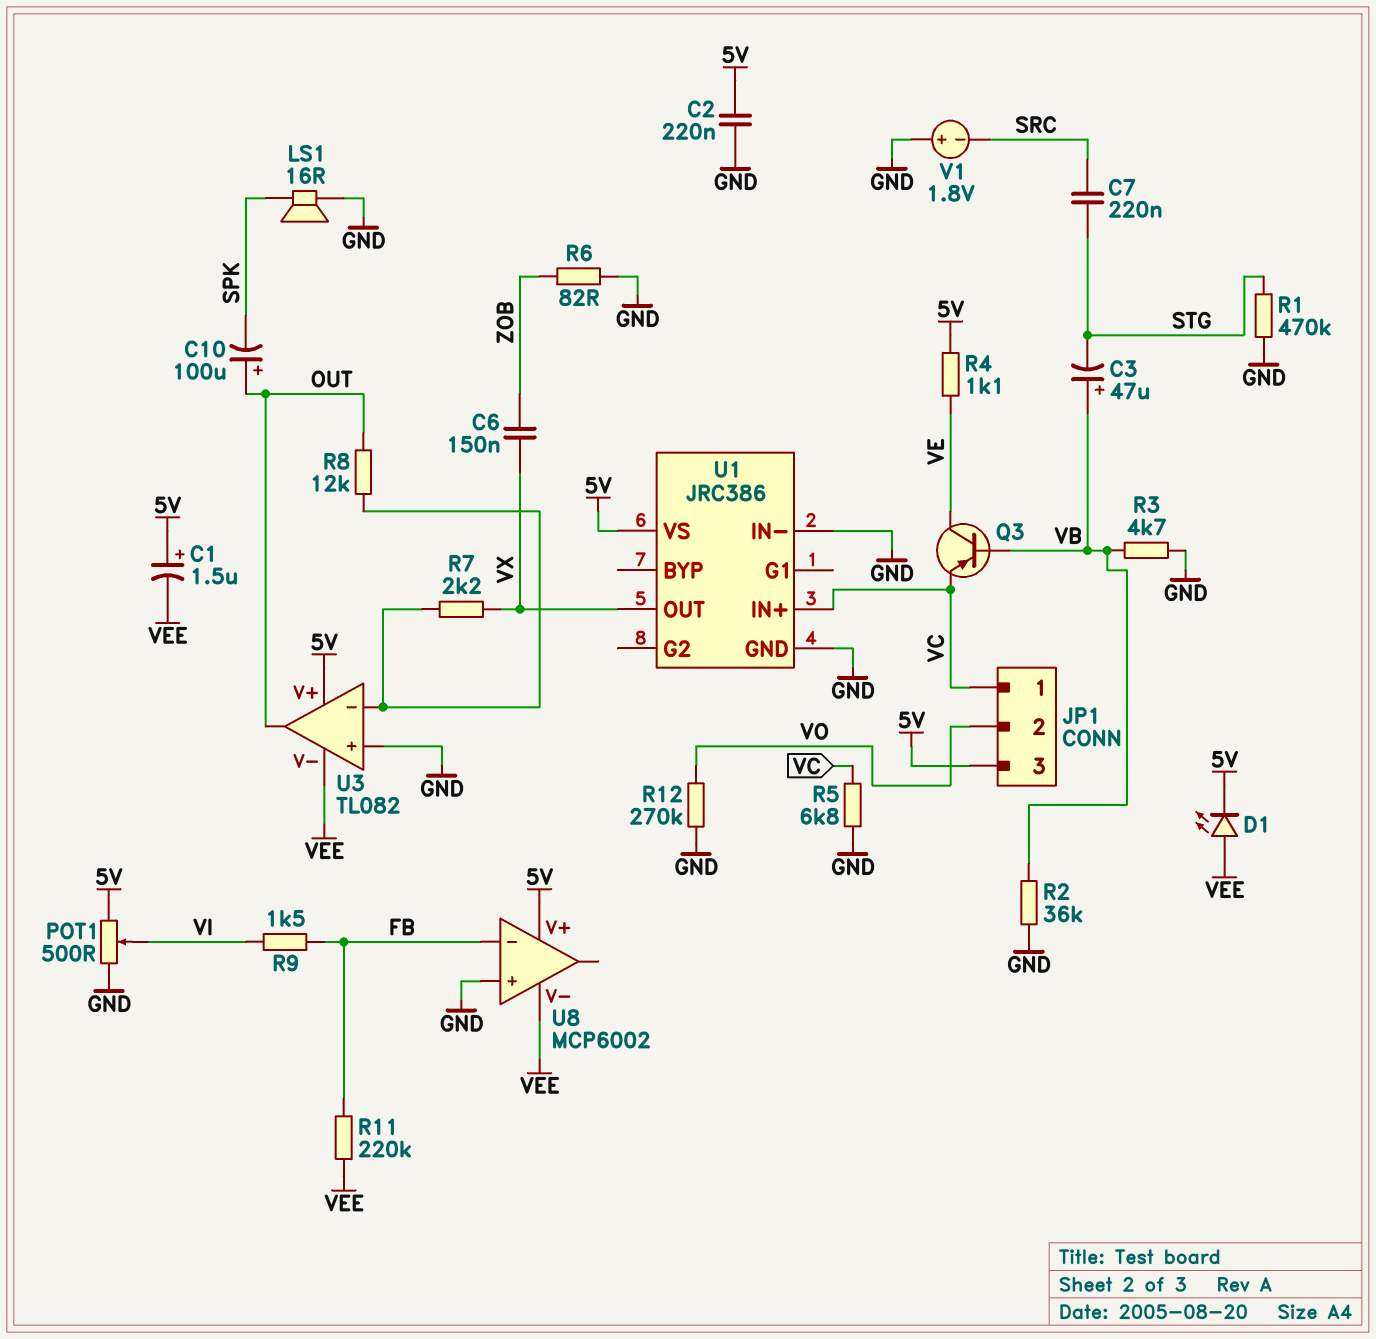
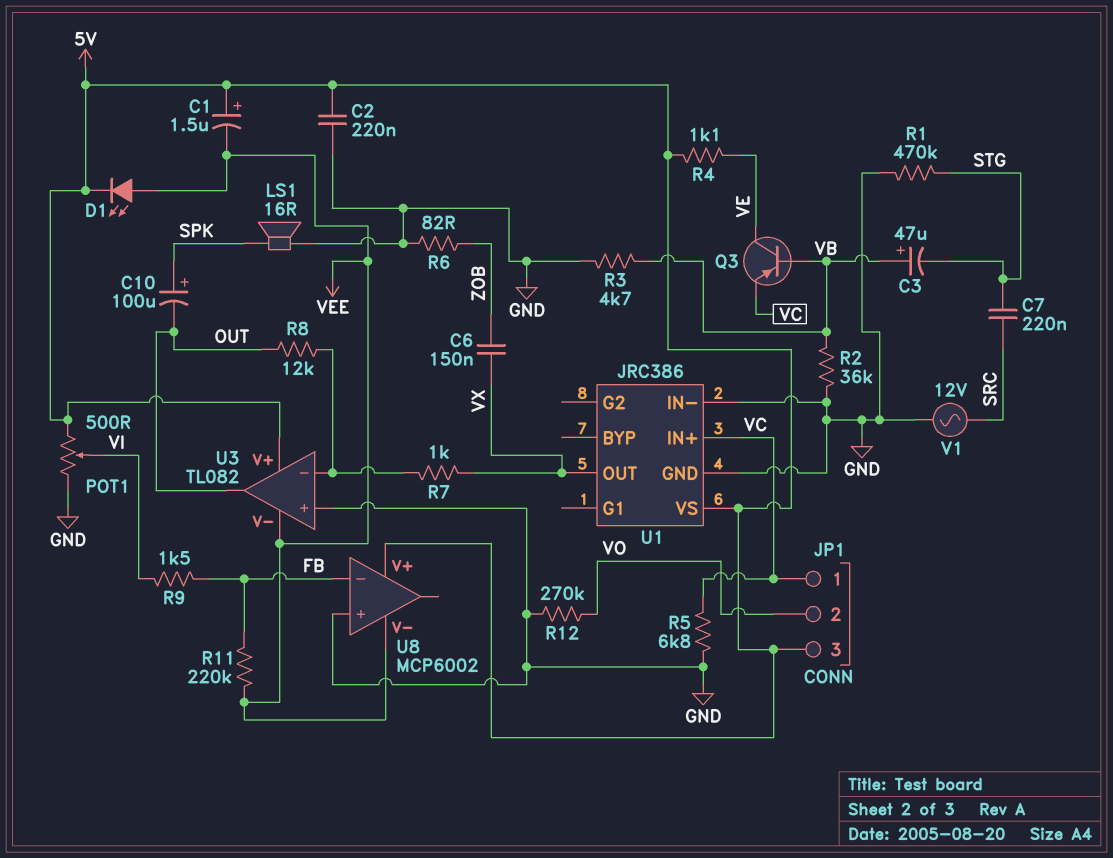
C10: 100uF (plus OUT, minus SPK) -> 100uF (plus SPK, minus OUT)
R7: 2.2k (U3/in-, VX) -> 1k (U3/in-, VX)
V1: 1.8V (plus GND, minus SRC) -> AC 12V (GND, SRC)

